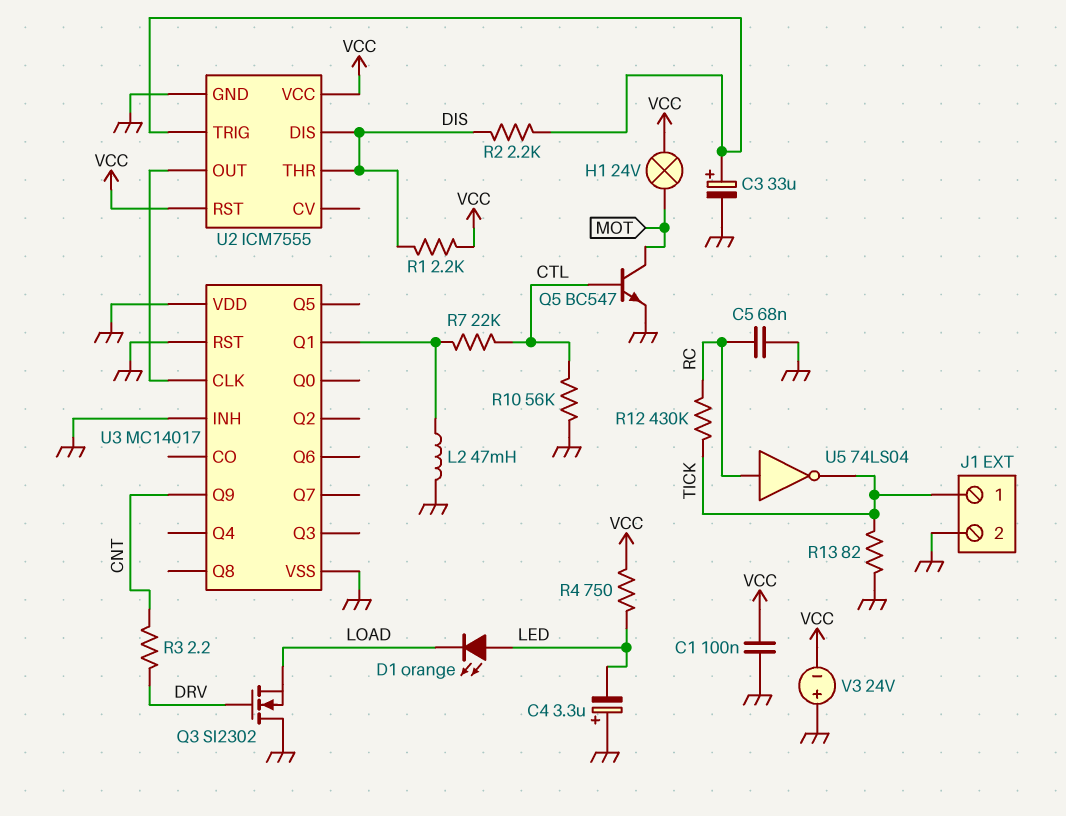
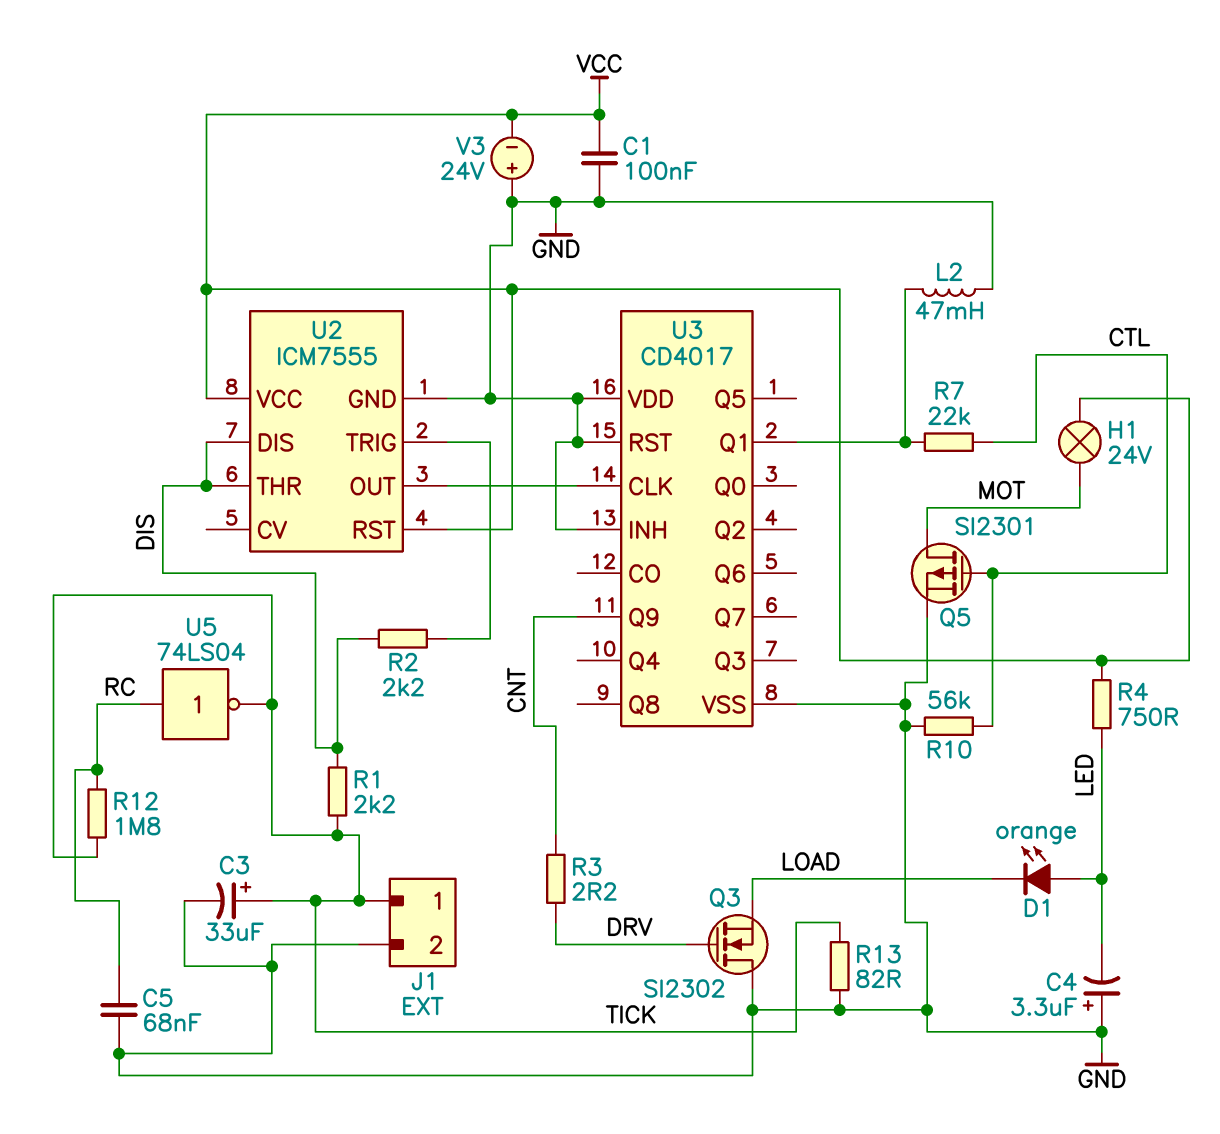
C3: 33uF (plus U2/TRIG, minus GND) -> 33uF (plus TICK, minus GND)
Q5: NPN BC547 (B CTL, C MOT, E GND) -> PMOS SI2301 (G CTL, D MOT, S GND)
R1: 2.2k (DIS, VCC) -> 2.2k (DIS, TICK)
R12: 430k (RC, TICK) -> 1.8M (RC, TICK)
U3: MC14017 -> CD4017

